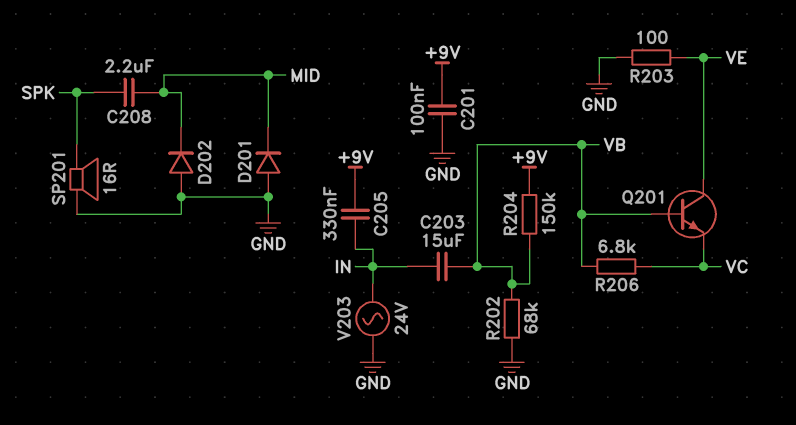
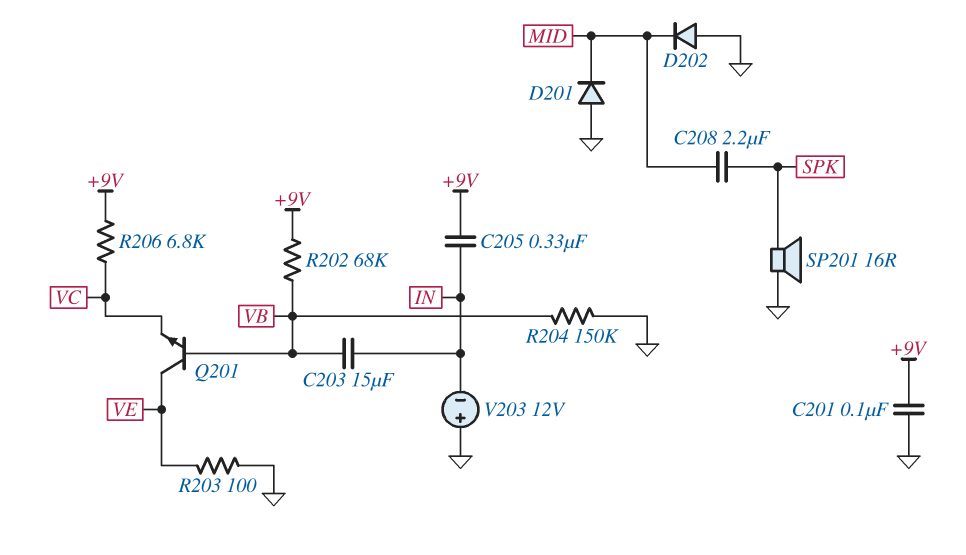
R202: 68k (GND, VB) -> 68k (+9V, VB)
R204: 150k (+9V, VB) -> 150k (GND, VB)
R206: 6.8k (VB, VC) -> 6.8k (+9V, VC)
V203: AC 24V (GND, IN) -> 12V (plus GND, minus IN)

